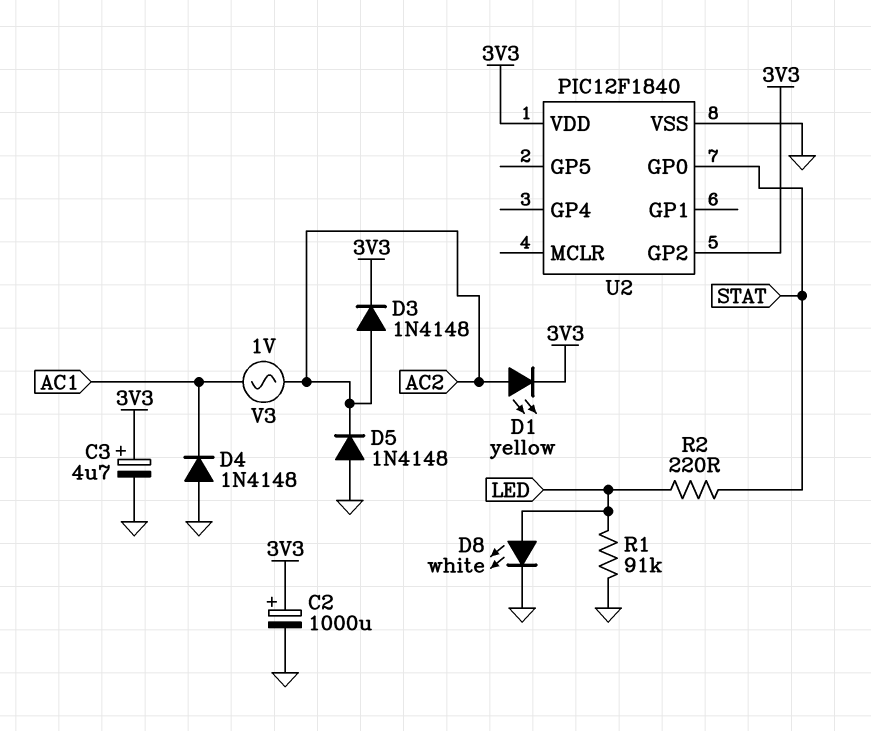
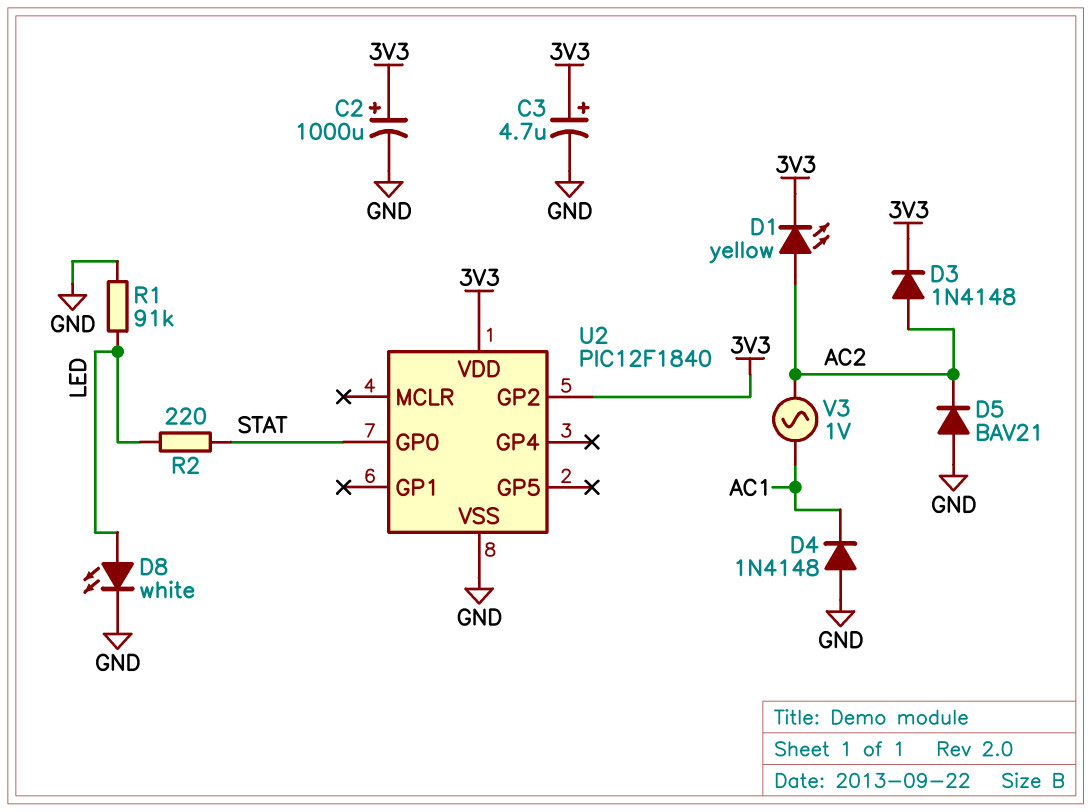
D5: diode 1N4148 (A GND, K AC2) -> diode BAV21 (A GND, K AC2)

